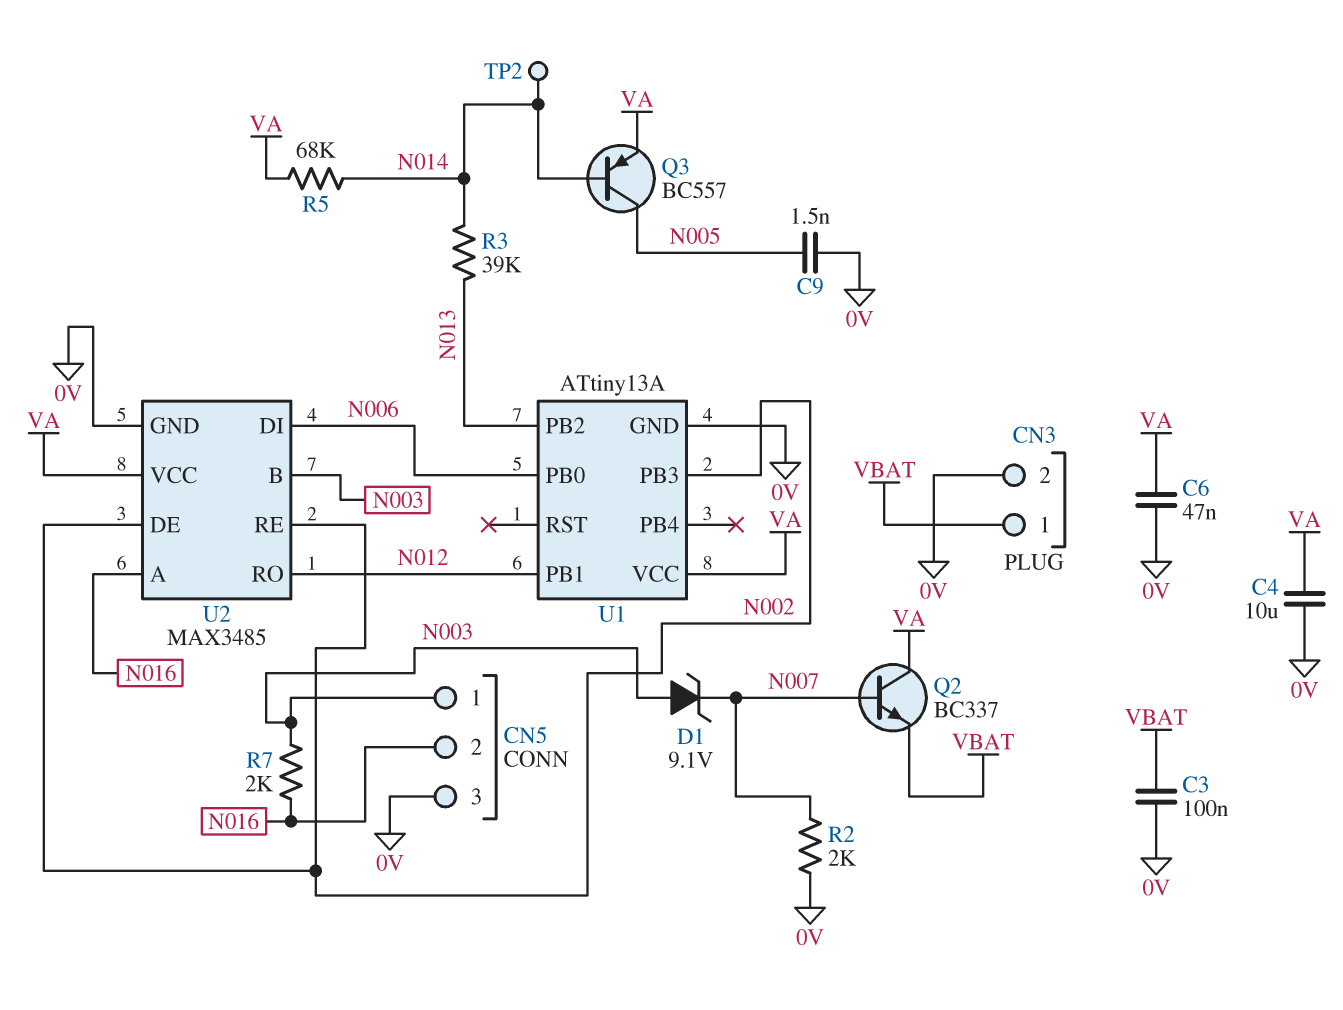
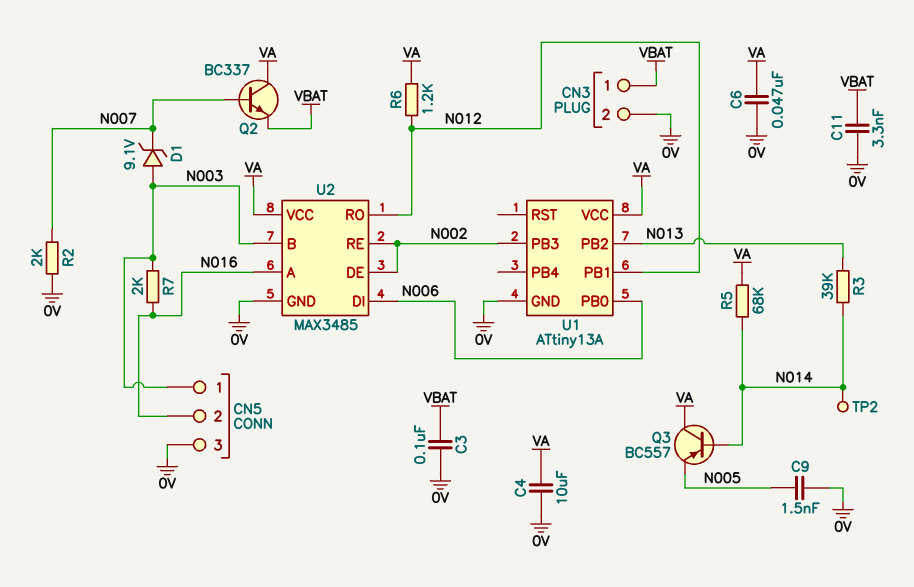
C11: none -> 3.3nF (0V, VBAT)
Q3: PNP BC557 (B N014, C N005, E VA) -> PNP BC557 (B N014, C VA, E N005)
R6: none -> 1.2k (N012, VA)

